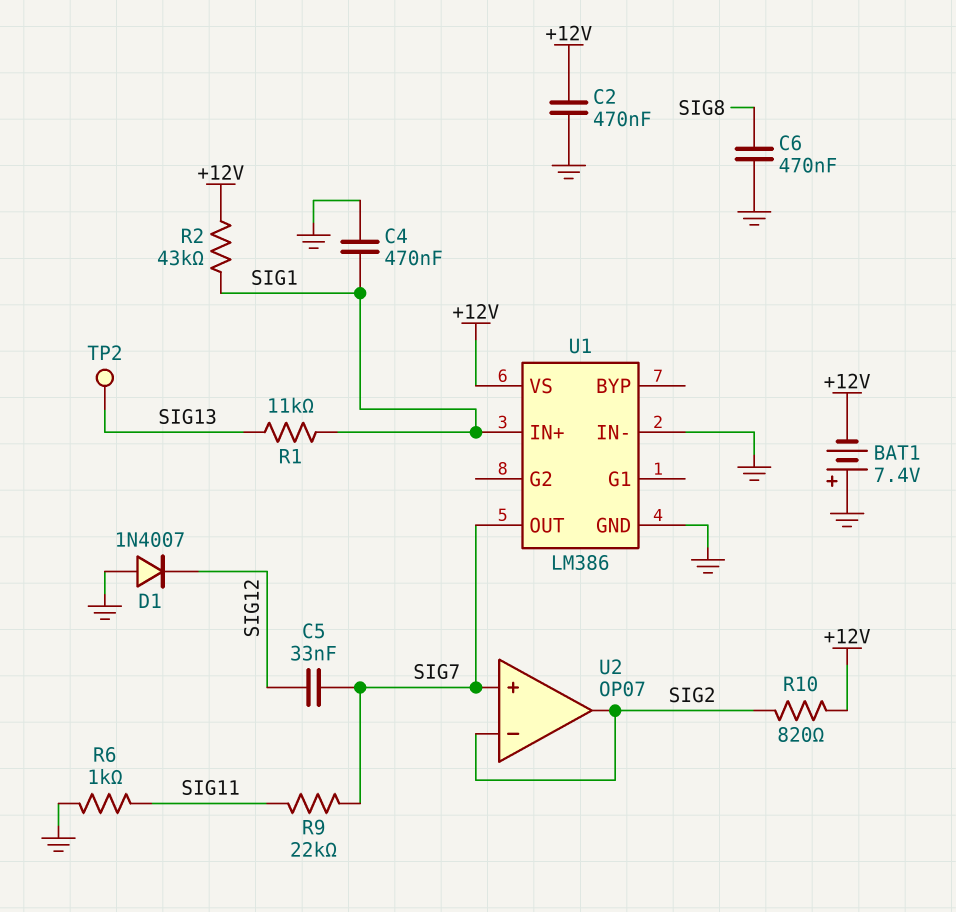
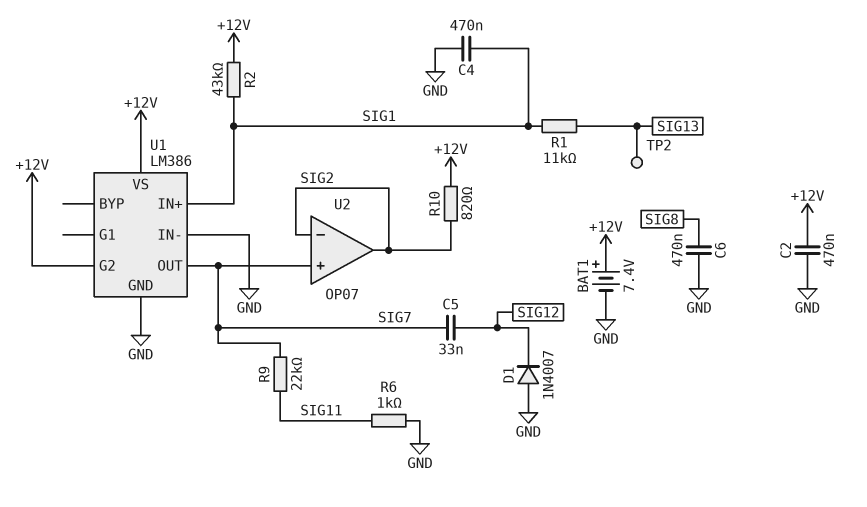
BAT1: 7.4V (plus GND, minus +12V) -> 7.4V (plus +12V, minus GND)
U1 pin G2: none -> +12V

